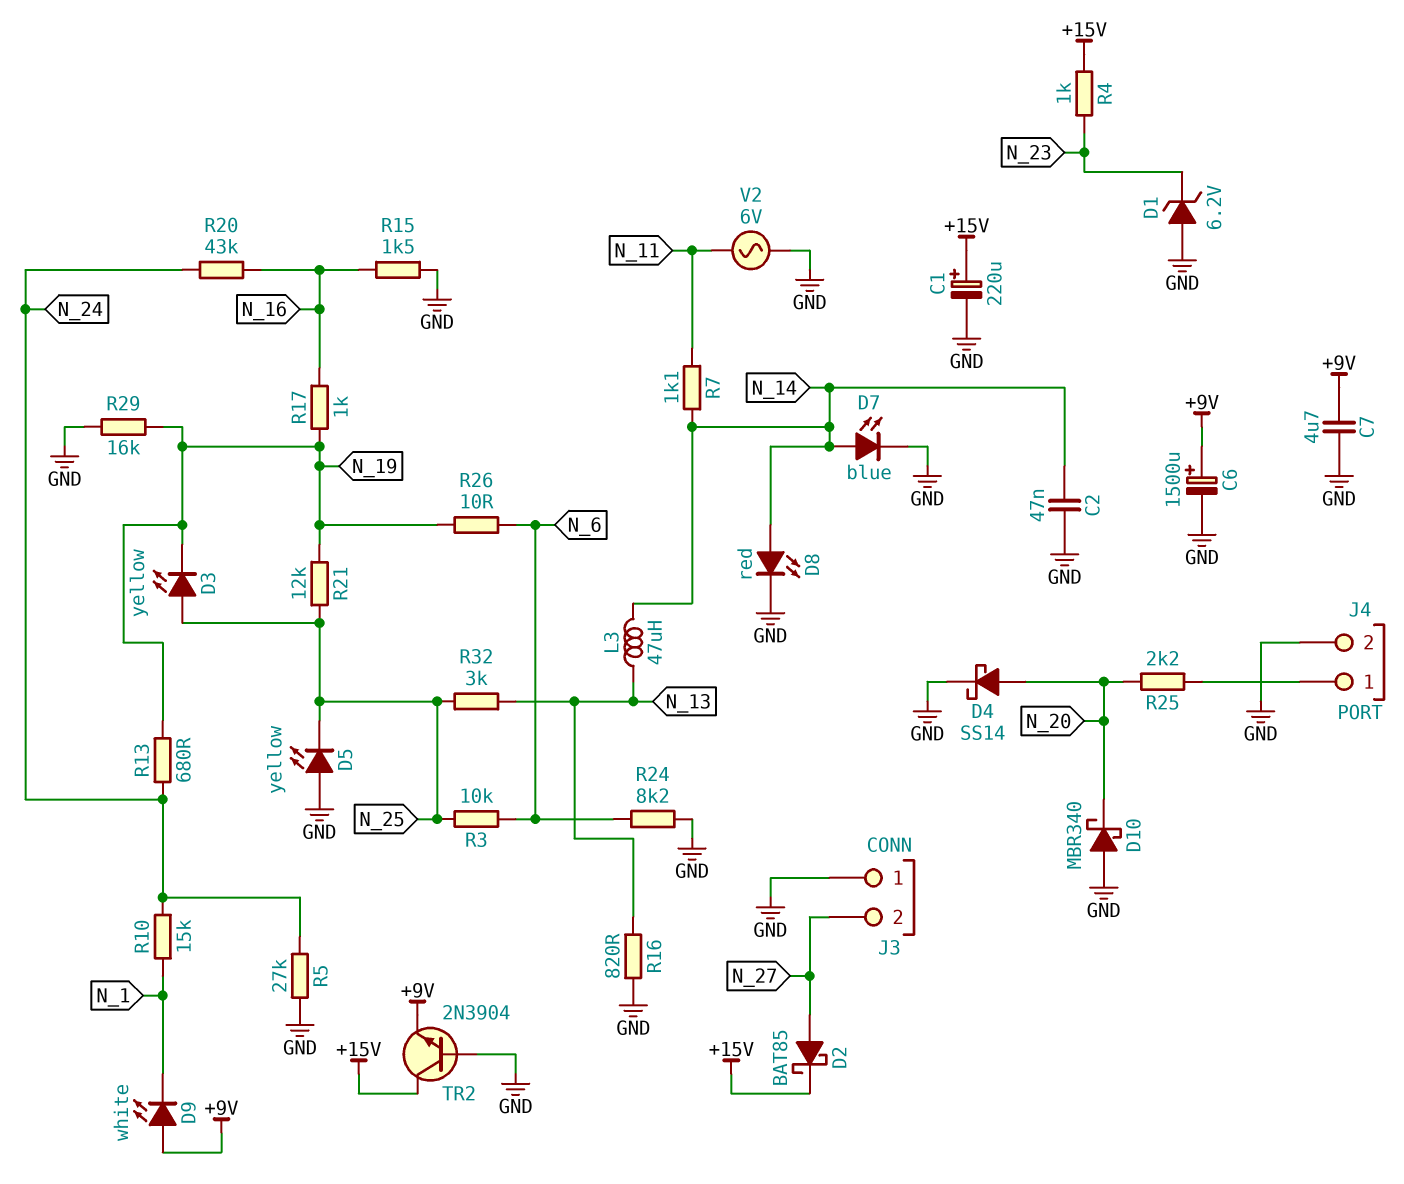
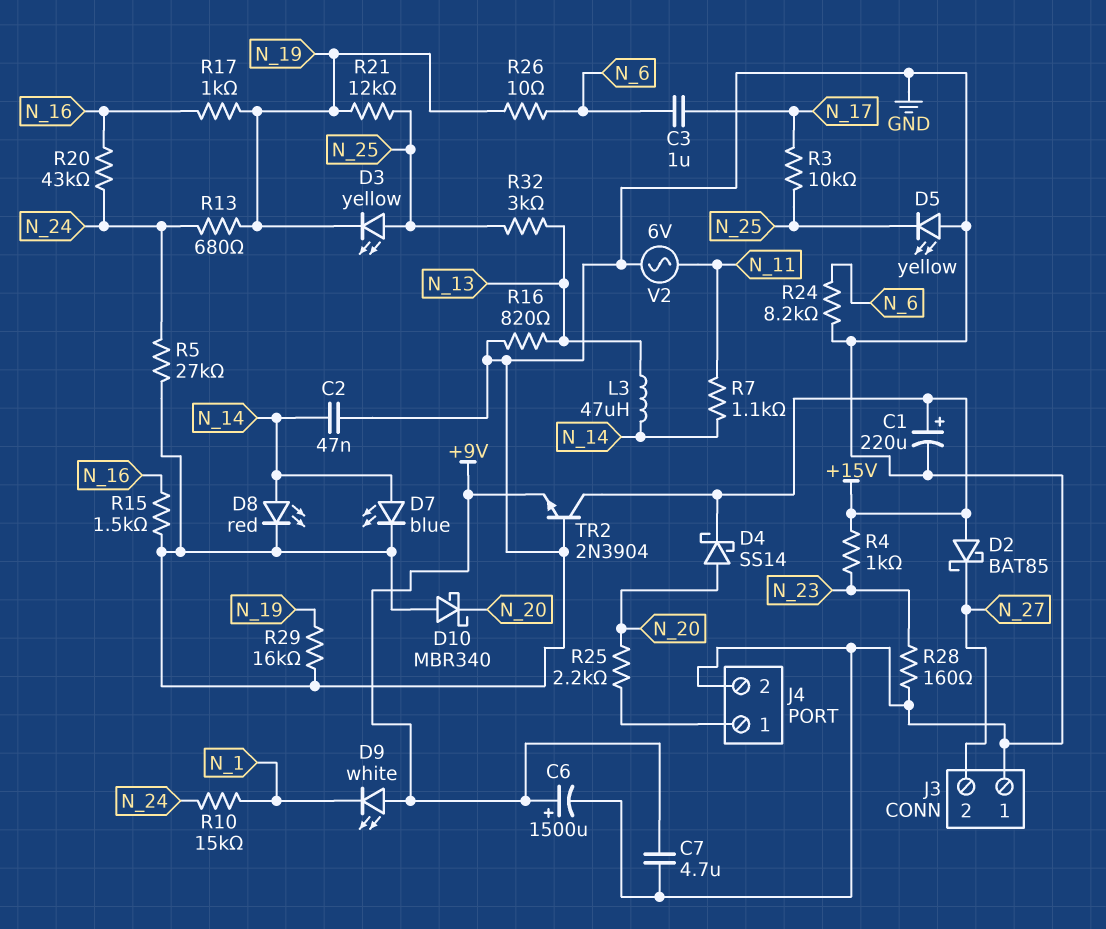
C3: none -> 1uF (N_6, N_17)
D1: zener 6.2V (A GND, K N_23) -> none
D2: schottky BAT85 (A N_27, K +15V) -> schottky BAT85 (A +15V, K N_27)
D4: schottky SS14 (A N_20, K GND) -> schottky SS14 (A N_20, K +15V)
R3: 10k (N_6, N_25) -> 10k (N_17, N_25)
R28: none -> 160 (GND, N_23)

